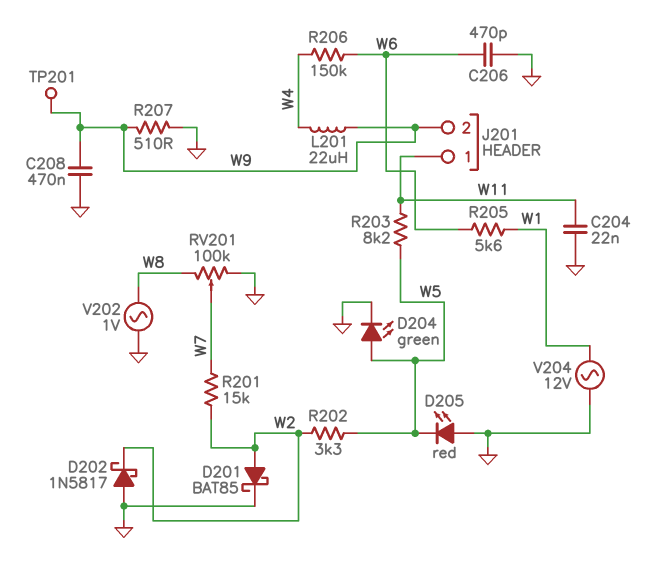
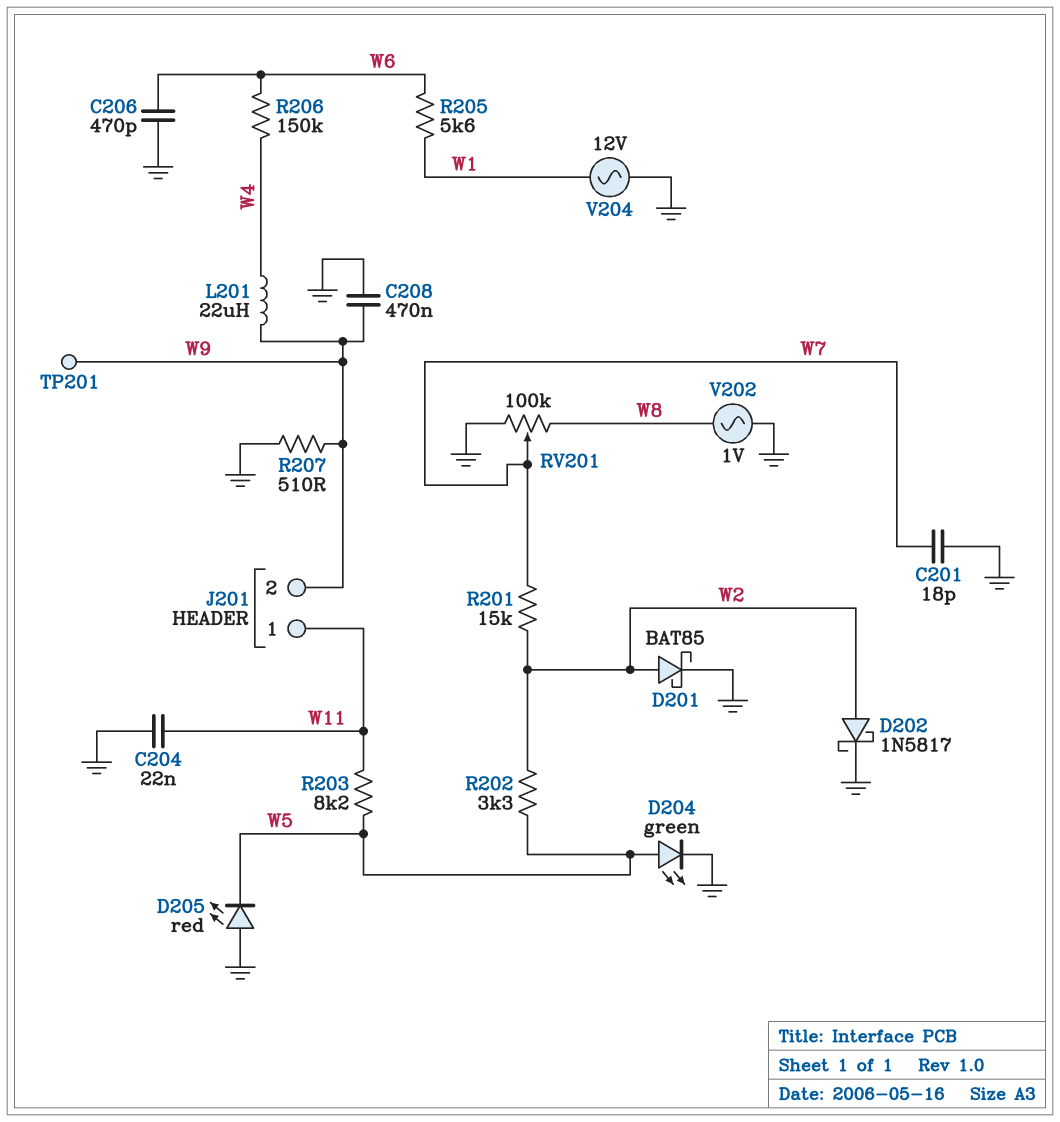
C201: none -> 18pF (GND, W7)
D202: schottky 1N5817 (A GND, K W2) -> schottky 1N5817 (A W2, K GND)

